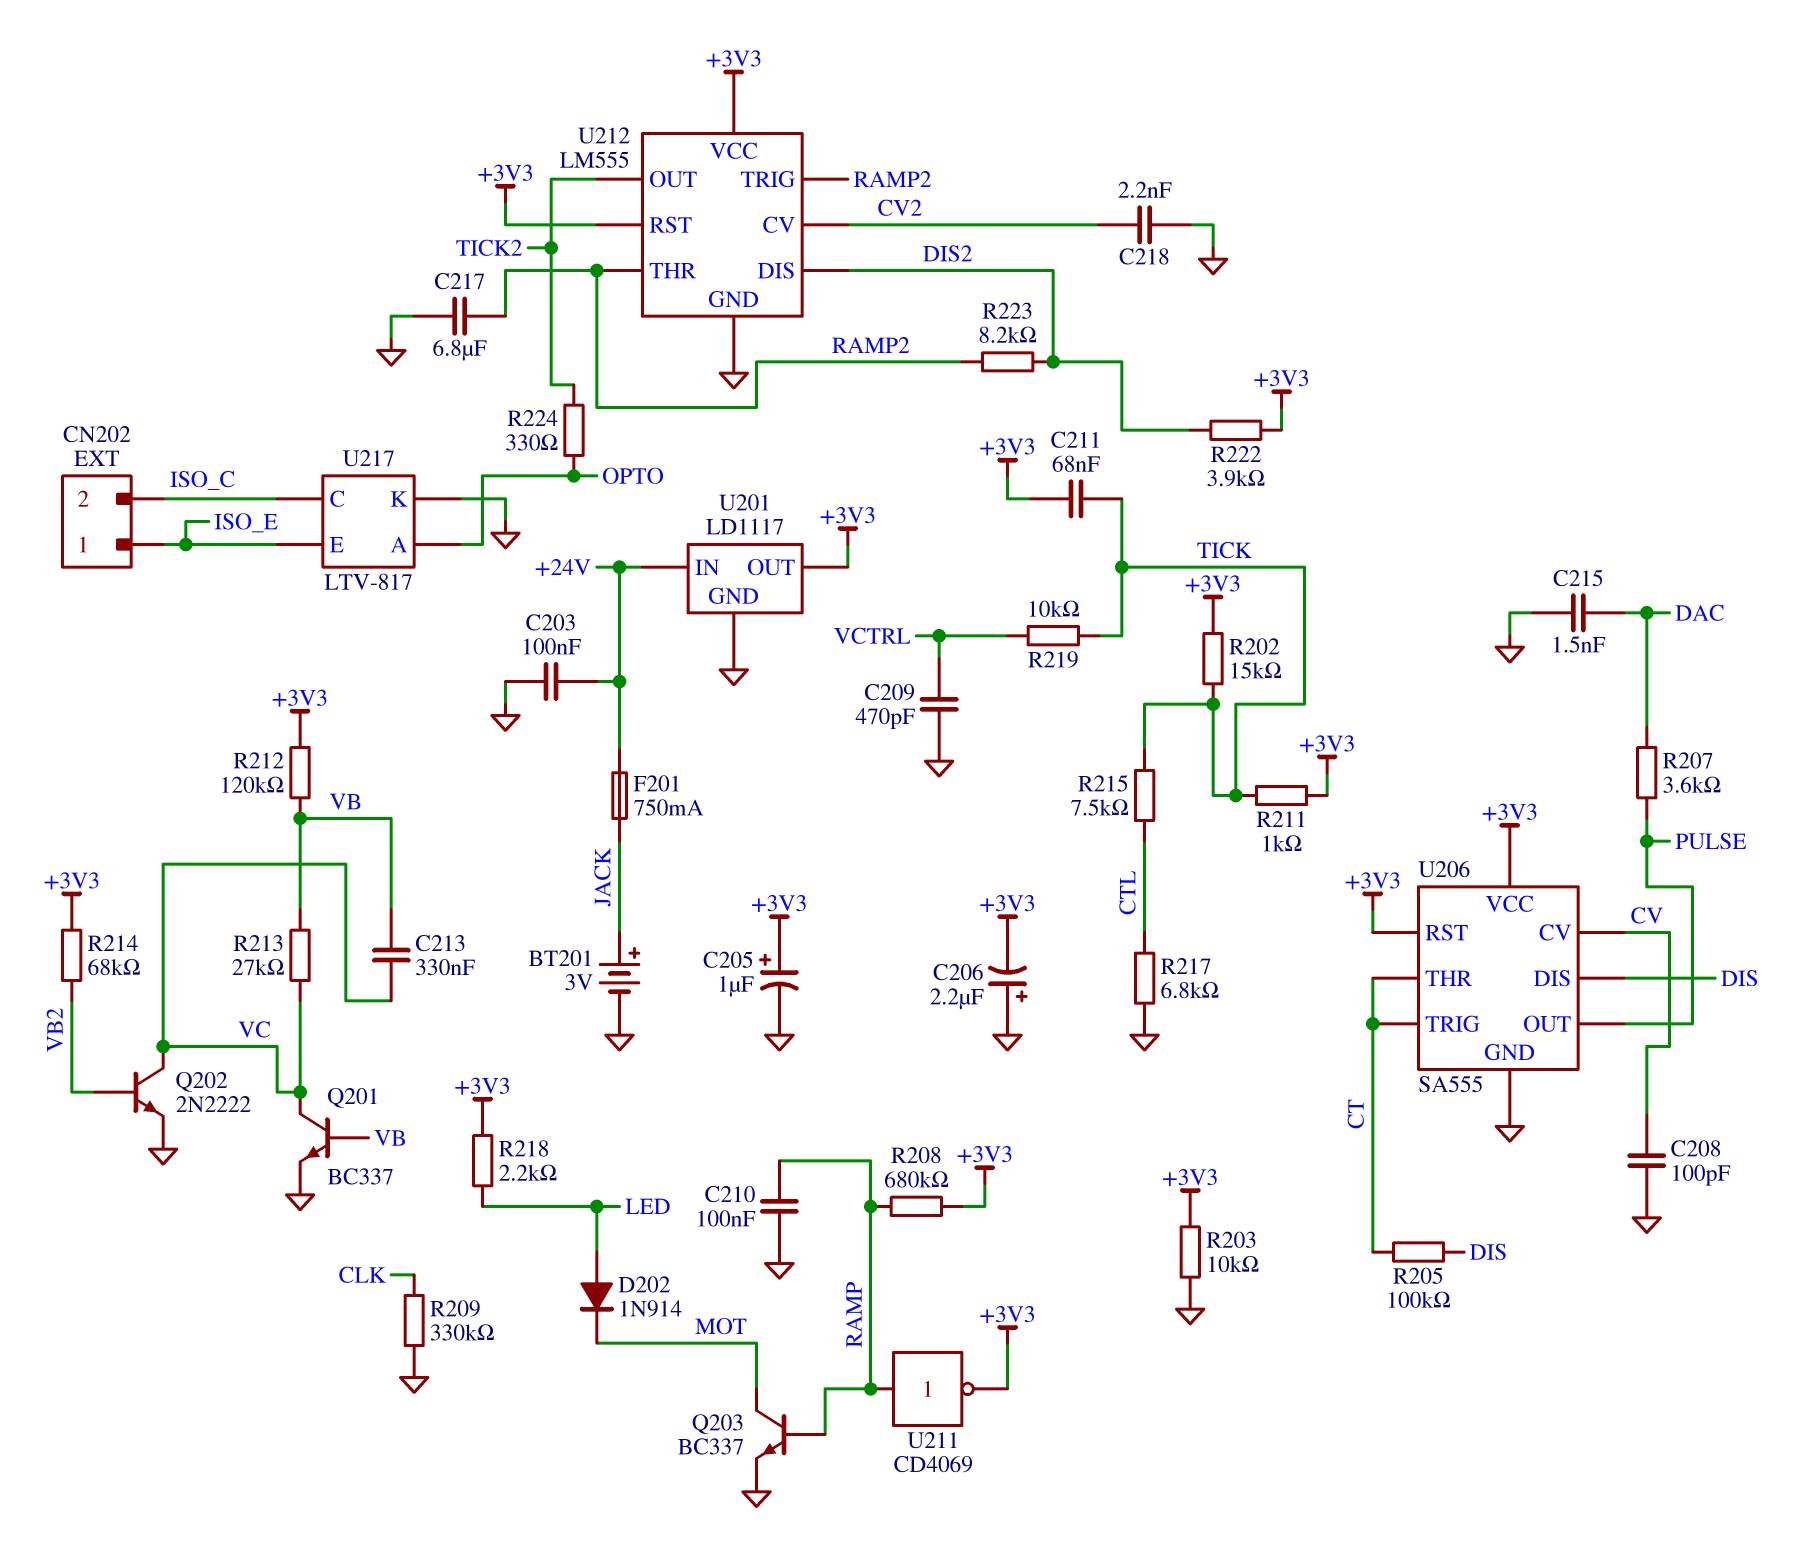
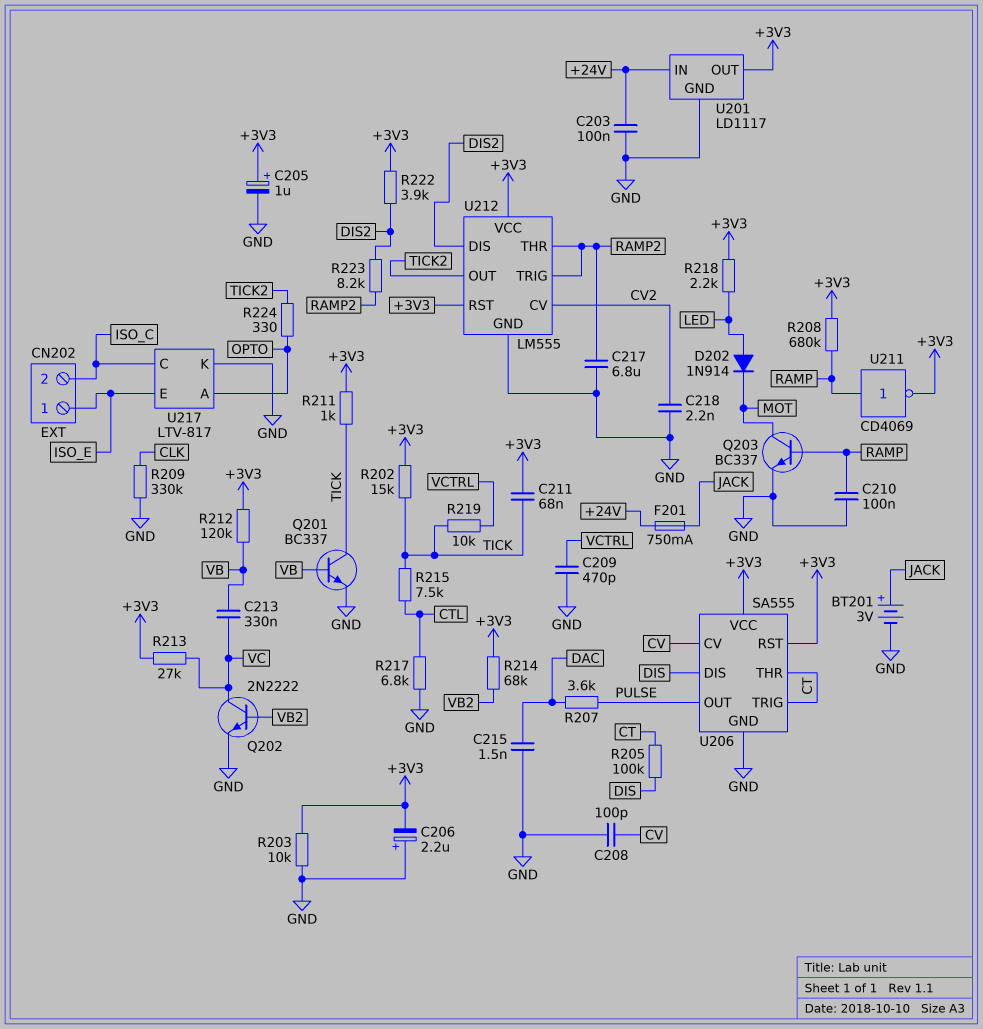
Q201: NPN BC337 (B VB, C VC, E GND) -> NPN BC337 (B VB, C TICK, E GND)
R213: 27k (VB, VC) -> 27k (+3V3, VC)

